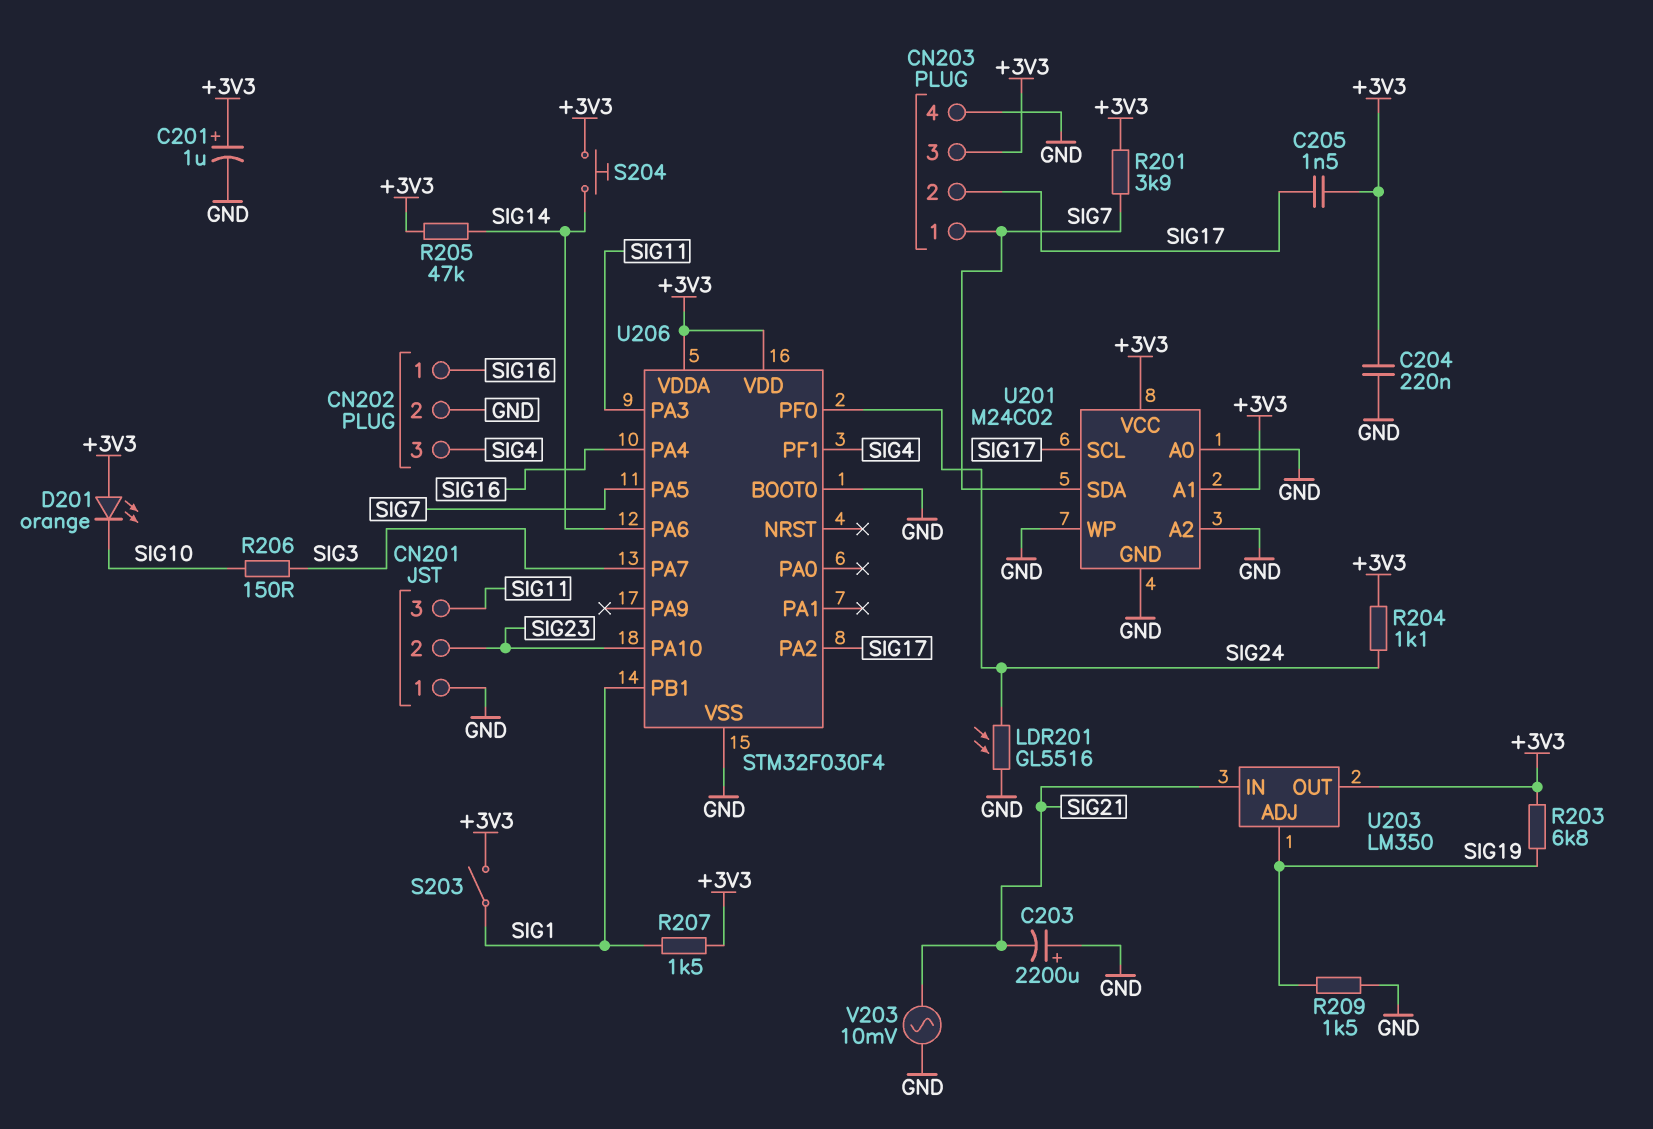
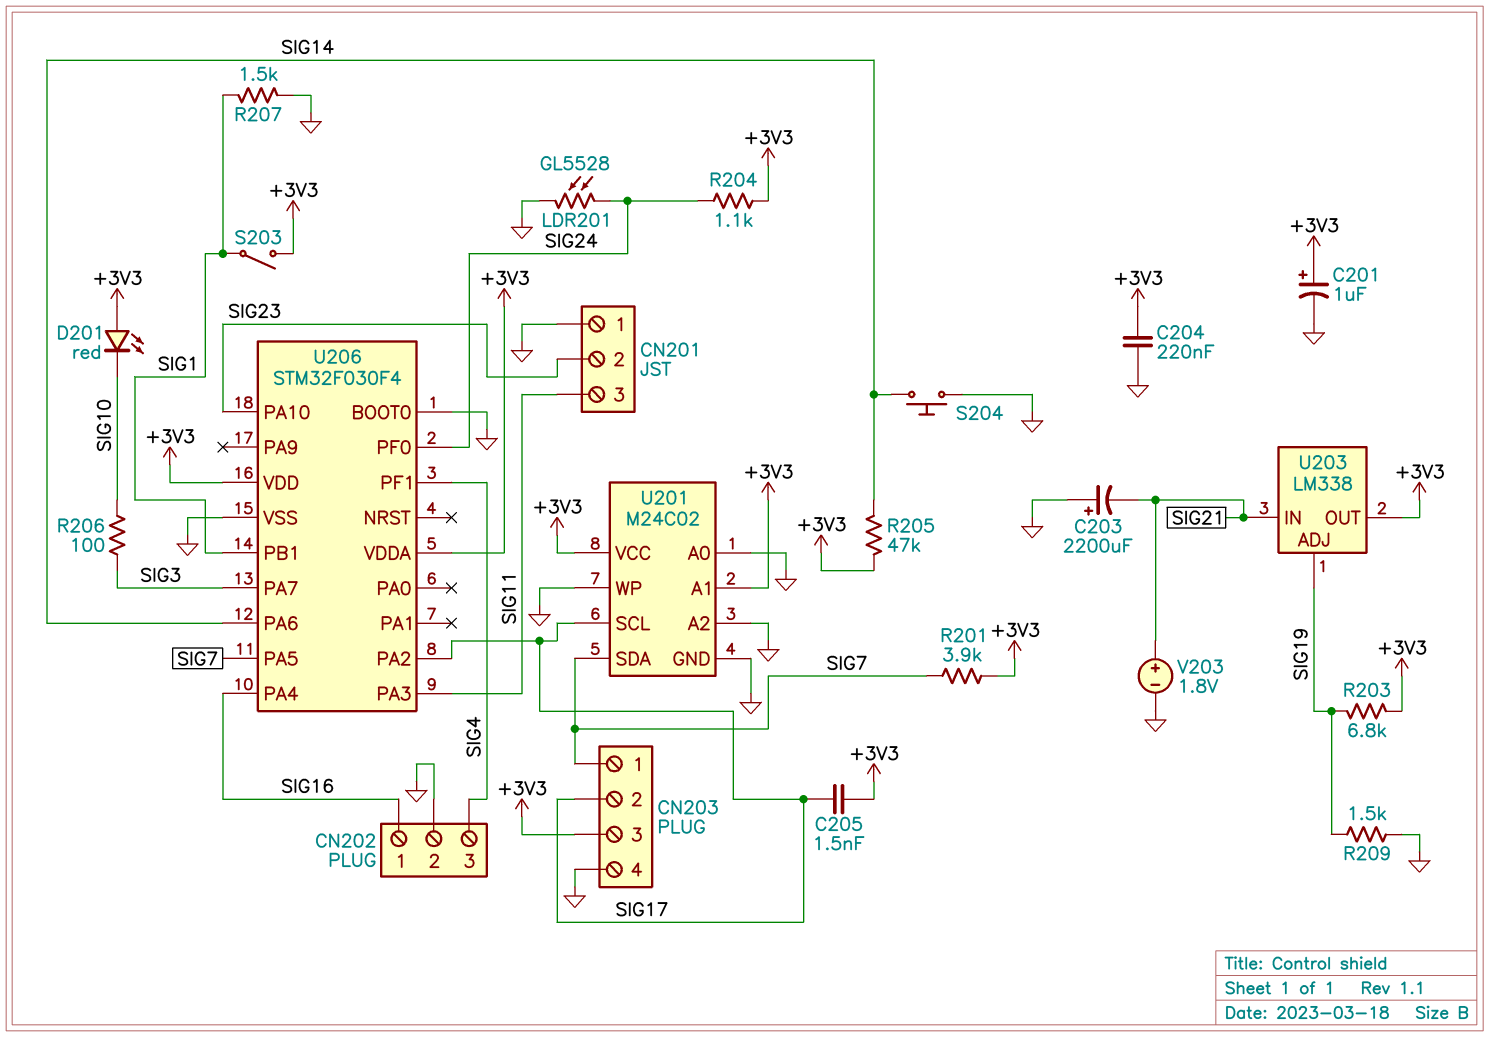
D201: LED orange (A +3V3, K SIG10) -> LED red (A +3V3, K SIG10)
LDR201: GL5516 (GND, SIG24) -> GL5528 (GND, SIG24)
R206: 150 (SIG3, SIG10) -> 100 (SIG3, SIG10)
R207: 1.5k (+3V3, SIG1) -> 1.5k (GND, SIG1)
S204: button (+3V3, SIG14) -> button (GND, SIG14)
U203: LM350 -> LM338
V203: AC 10mV (GND, SIG21) -> 1.8V (plus SIG21, minus GND)

